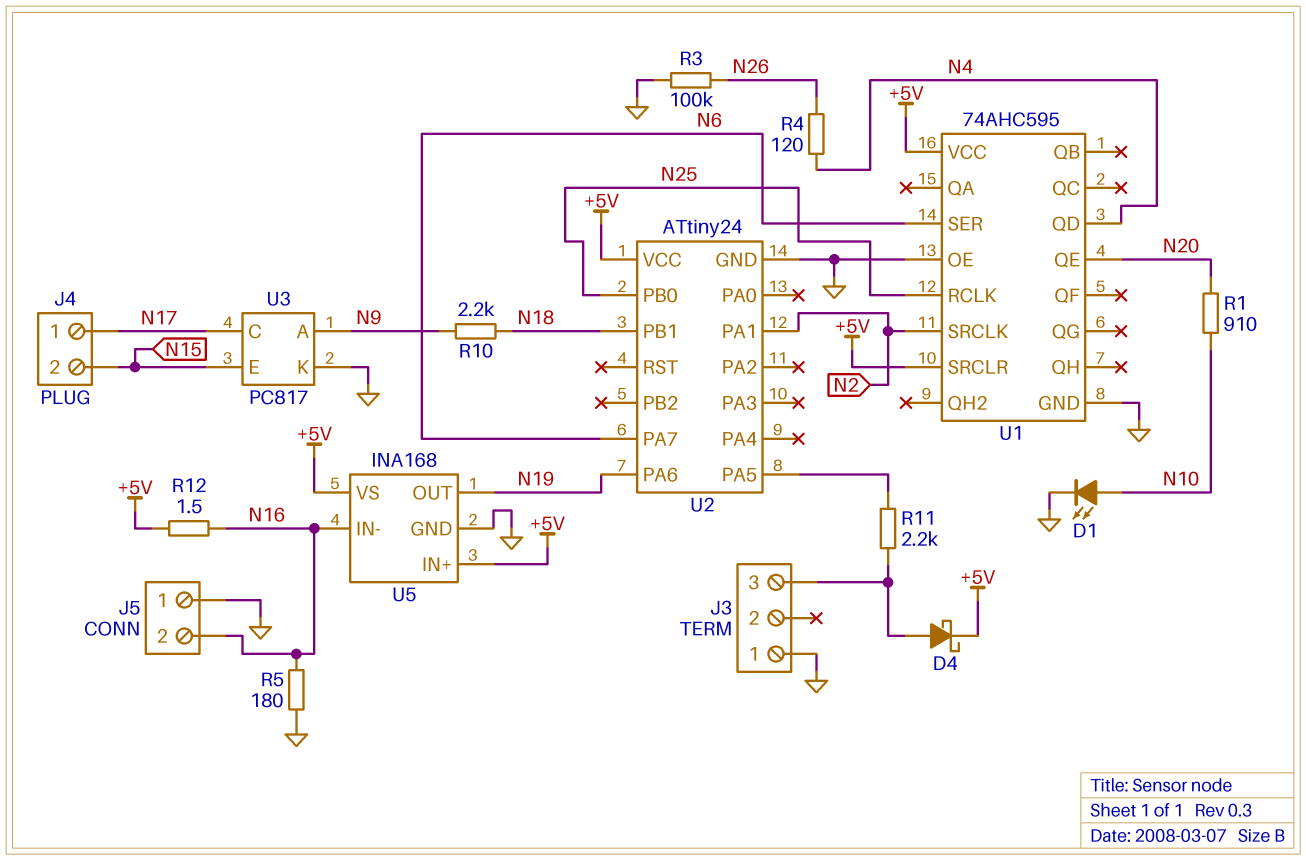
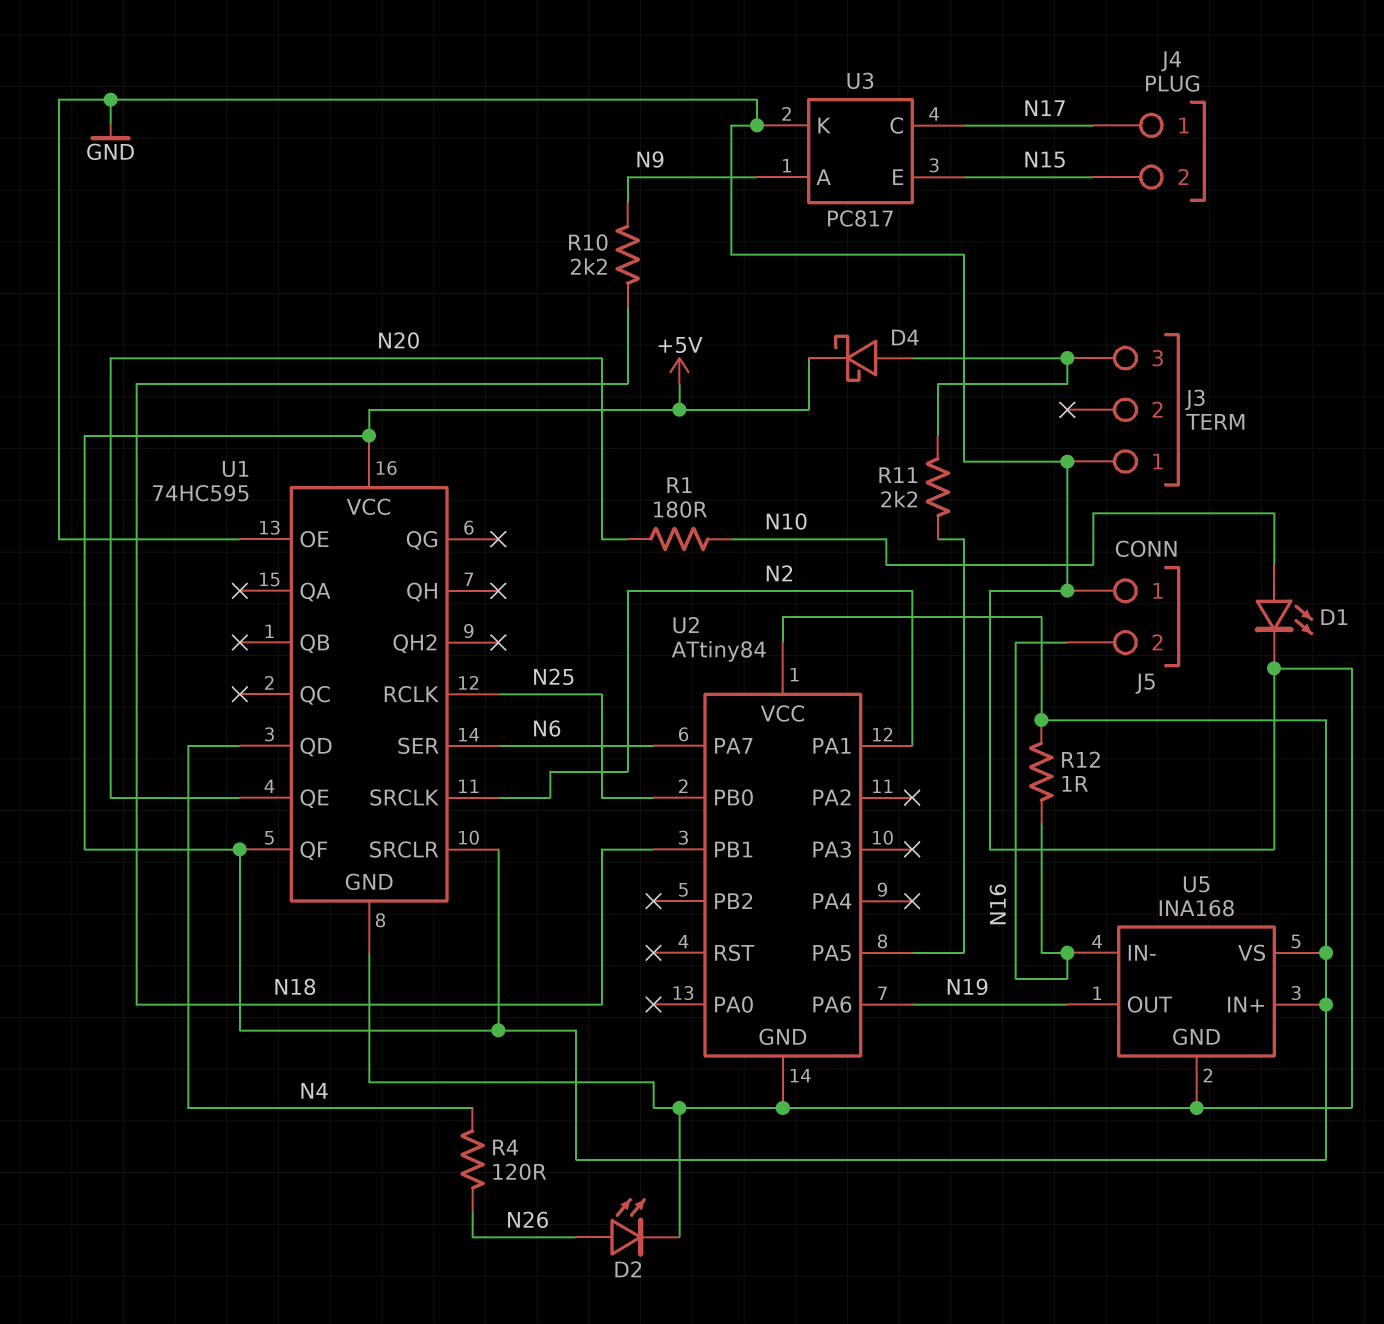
D2: none -> LED (A N26, K GND)
R1: 910 (N10, N20) -> 180 (N10, N20)
R3: 100k (GND, N26) -> none
R5: 180 (GND, N16) -> none
R12: 1.5 (+5V, N16) -> 1 (+5V, N16)
U1: 74AHC595 -> 74HC595
U1 pin QF: none -> +5V
U2: ATtiny24 -> ATtiny84

